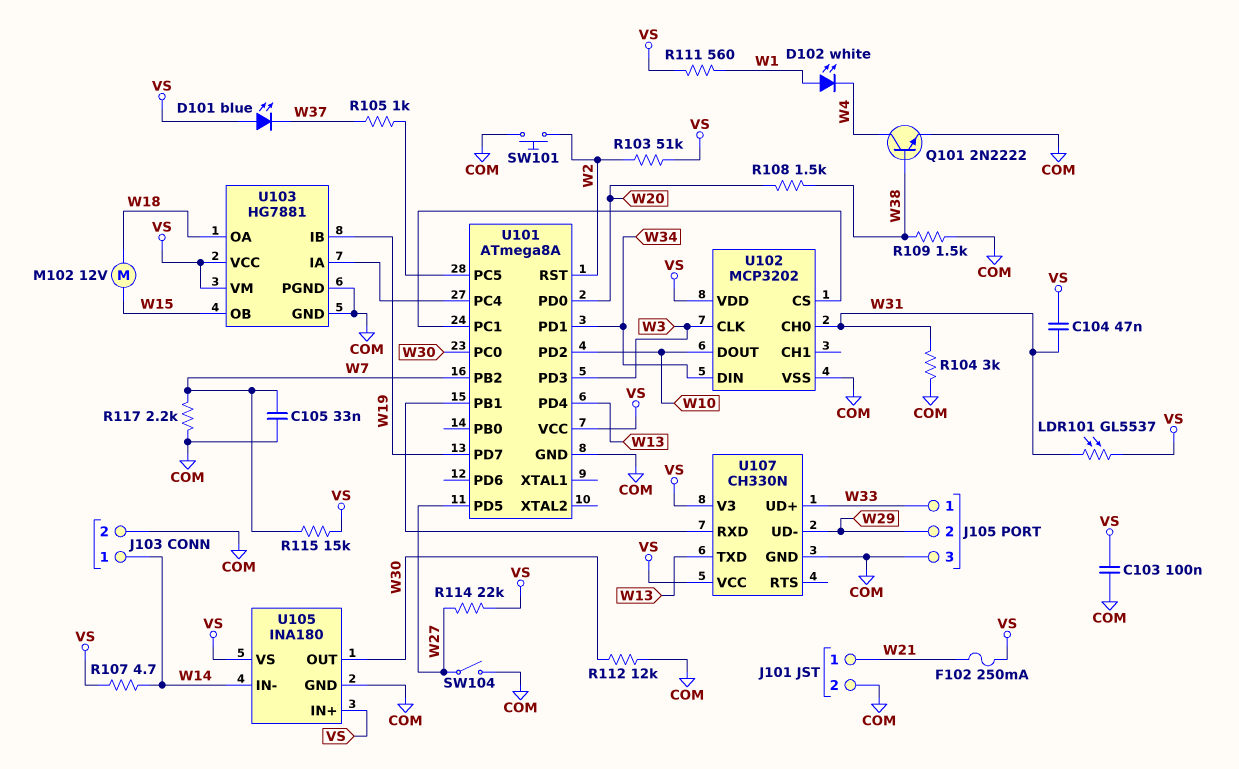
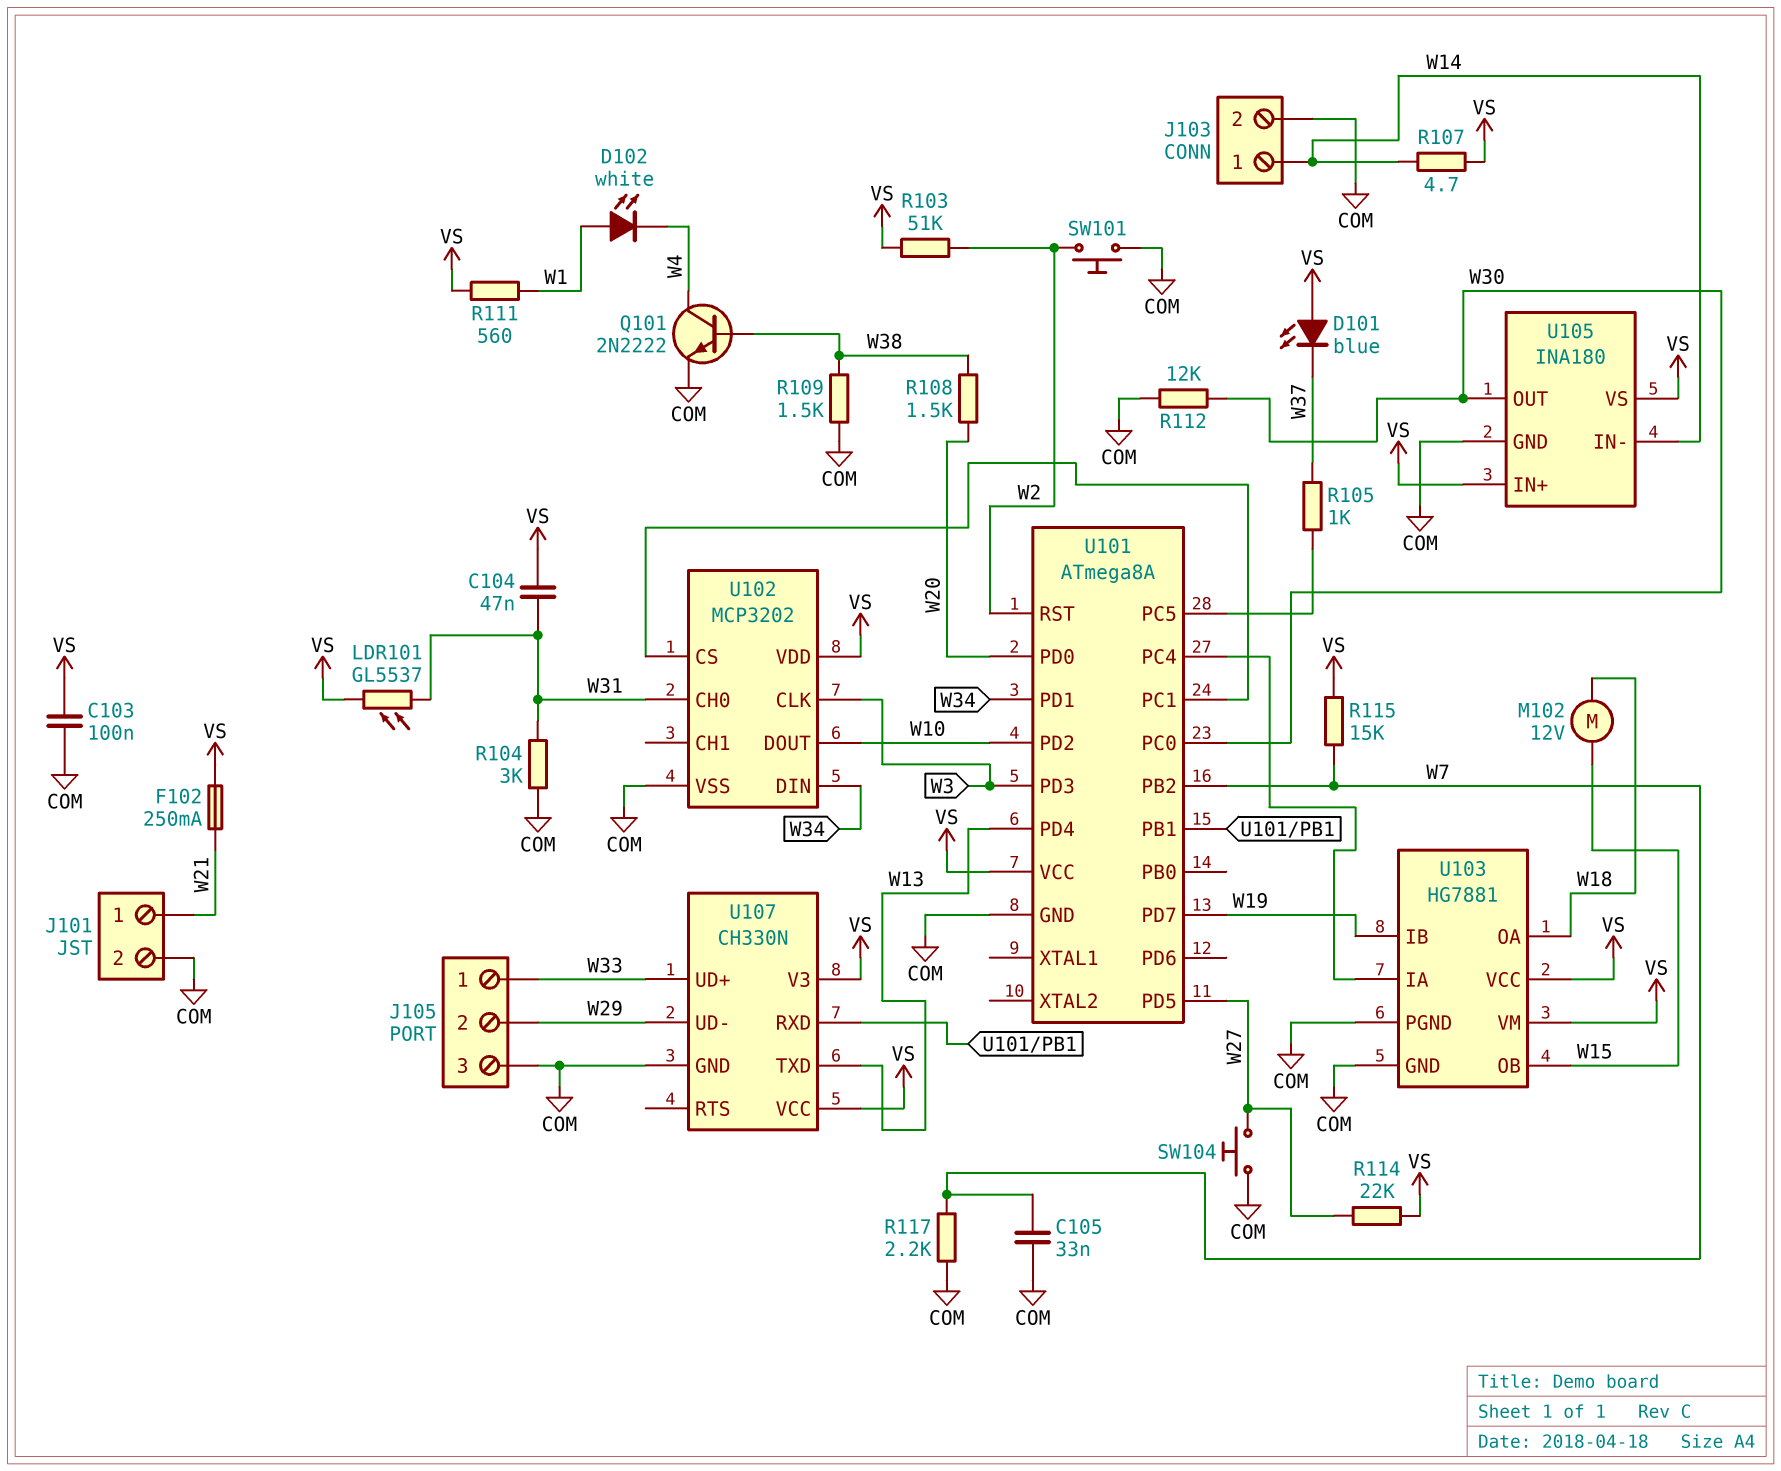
SW104: switch (COM, W27) -> button (COM, W27)

